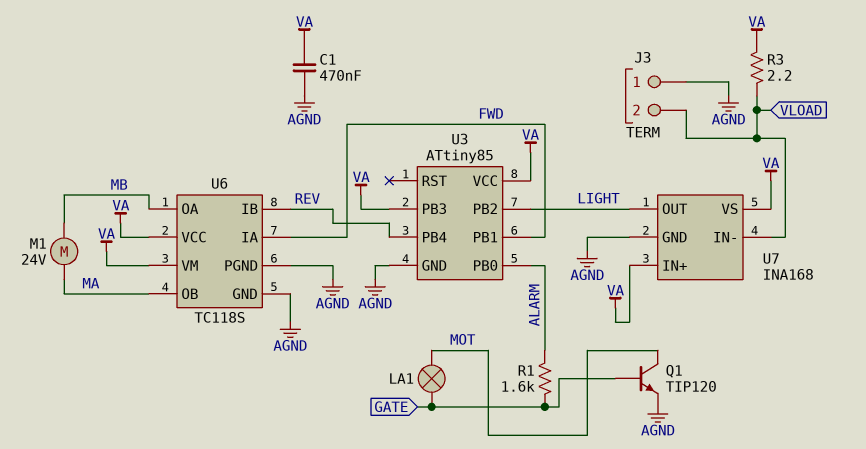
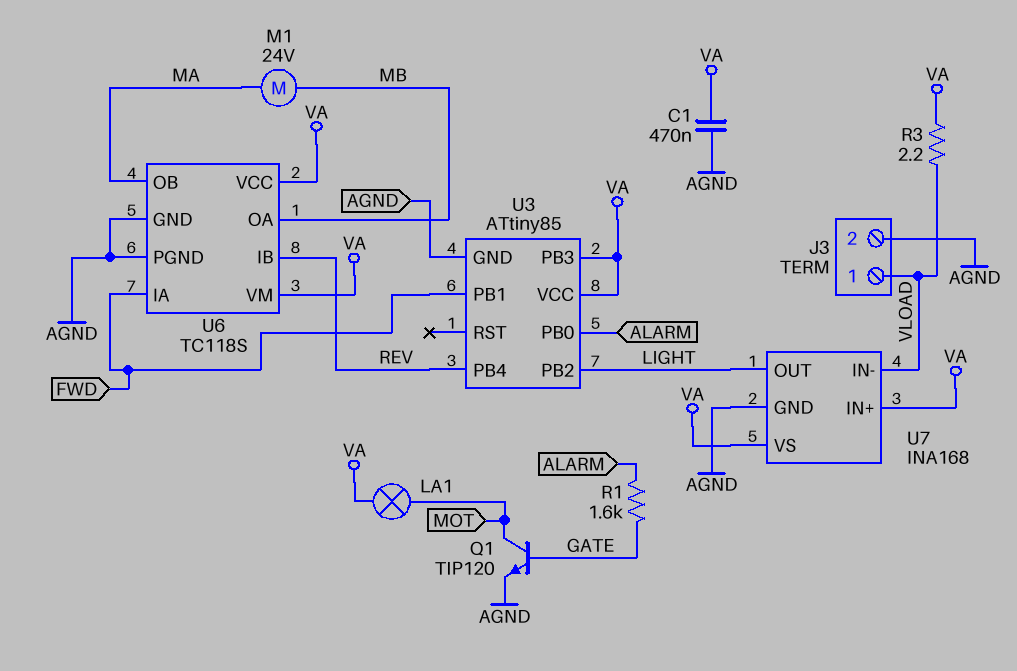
J3 pin 1: AGND -> VLOAD
J3 pin 2: VLOAD -> AGND
LA1: lamp (GATE, MOT) -> lamp (MOT, VA)

